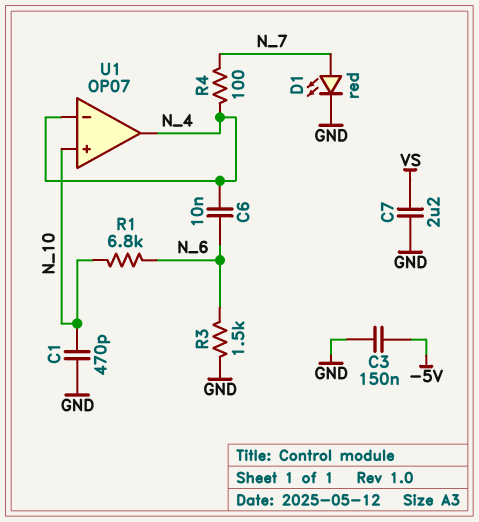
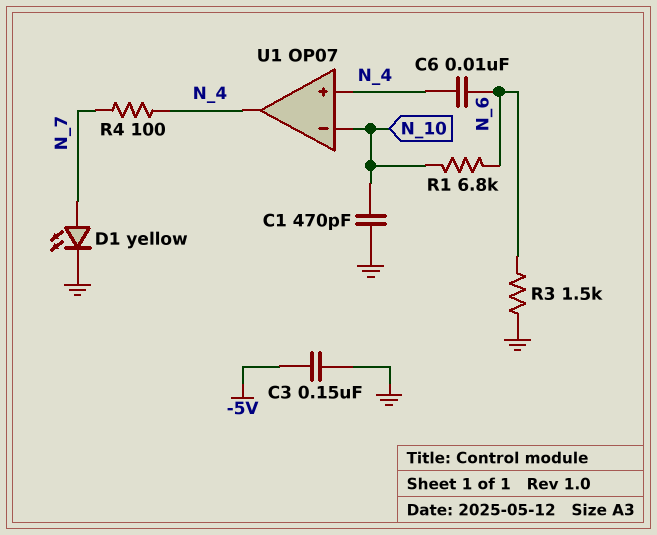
C7: 2.2uF (GND, VS) -> none
D1: LED red (A N_7, K GND) -> LED yellow (A N_7, K GND)
U1 pin in+: N_10 -> N_4
U1 pin in-: N_4 -> N_10

